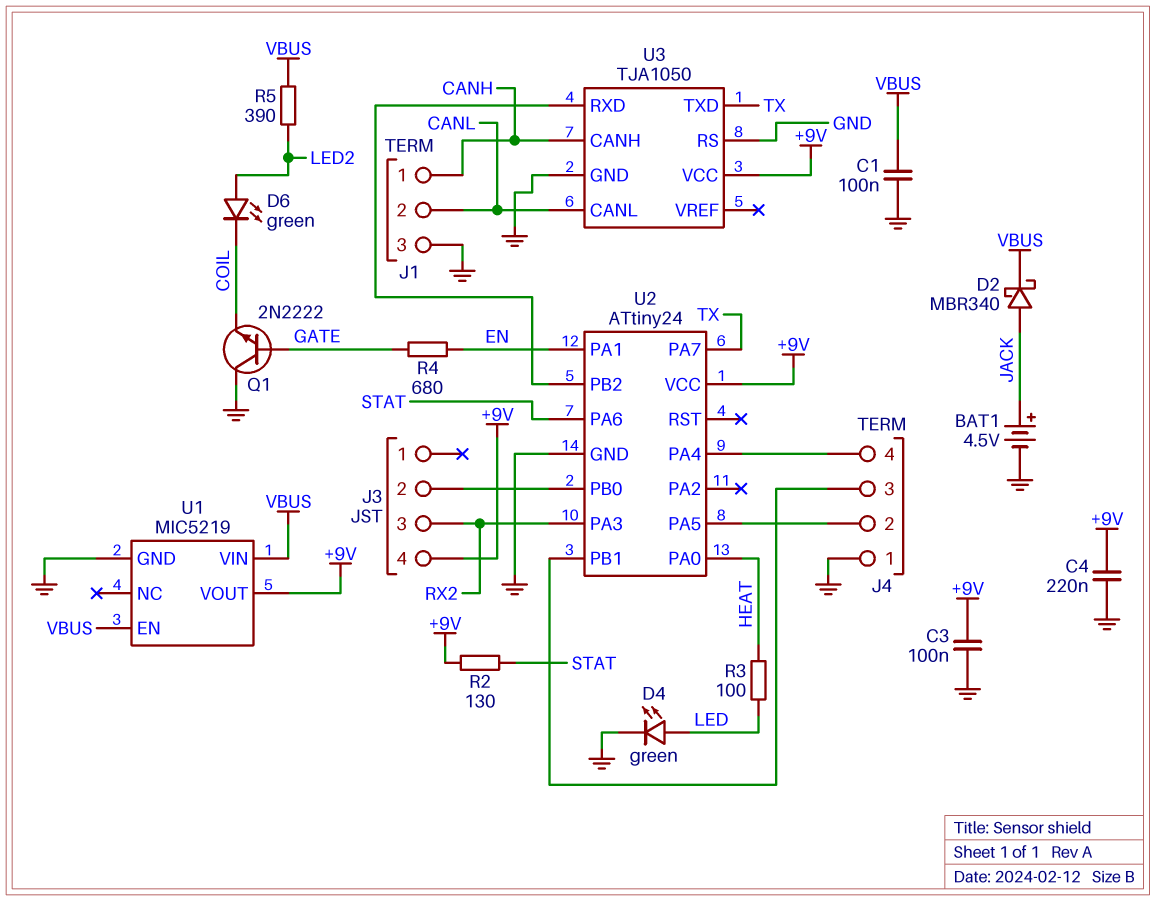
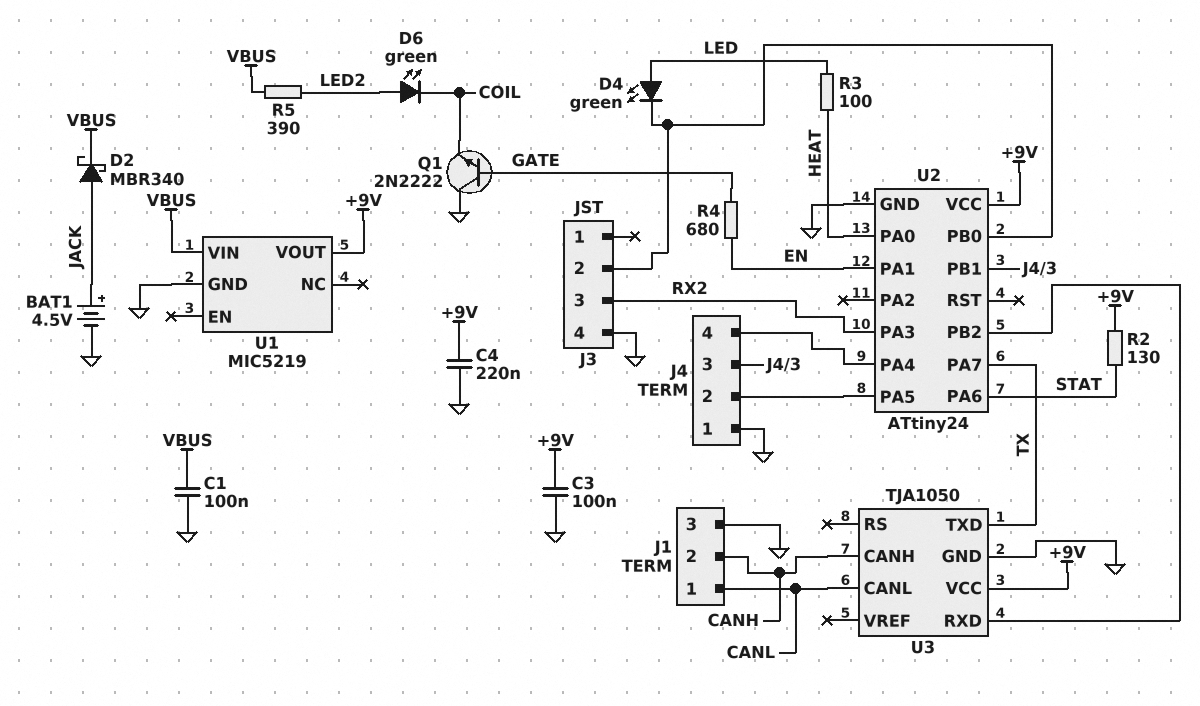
D4: LED green (A LED, K GND) -> LED green (A LED, K J3/2)
J1 pin 1: CANH -> CANL
J1 pin 2: CANL -> CANH
J3 pin 4: +9V -> GND
U1 pin EN: VBUS -> none
U3 pin RS: GND -> none

